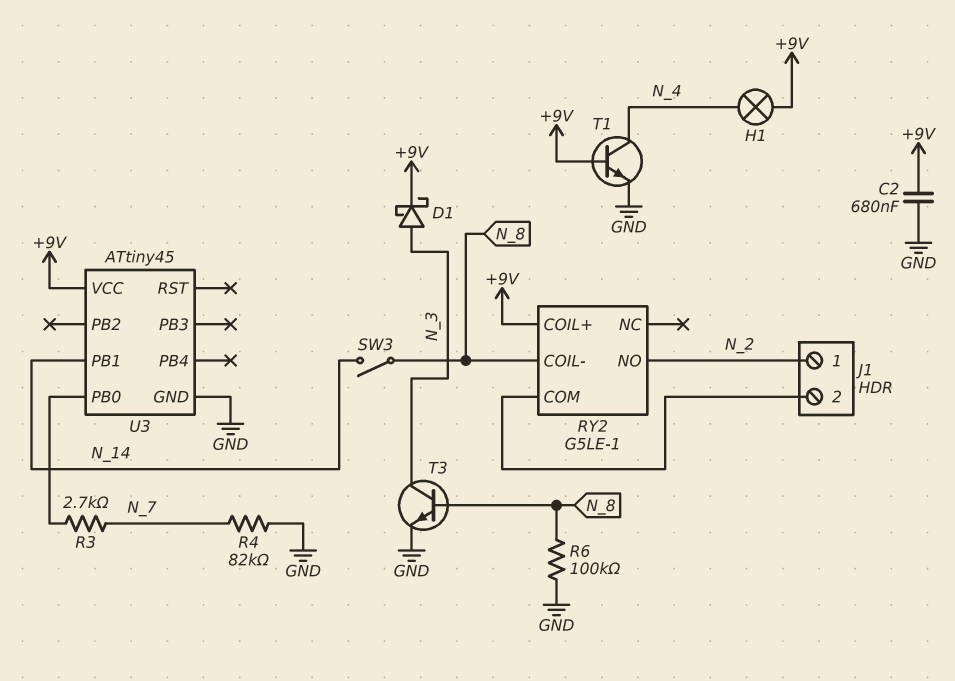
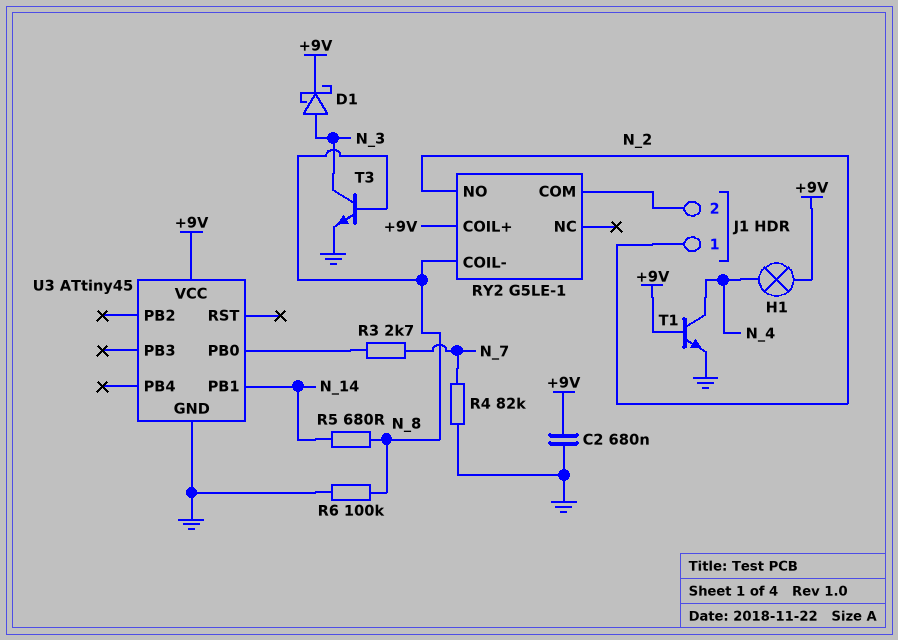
R5: none -> 680 (N_8, N_14)
SW3: switch (N_8, N_14) -> none

